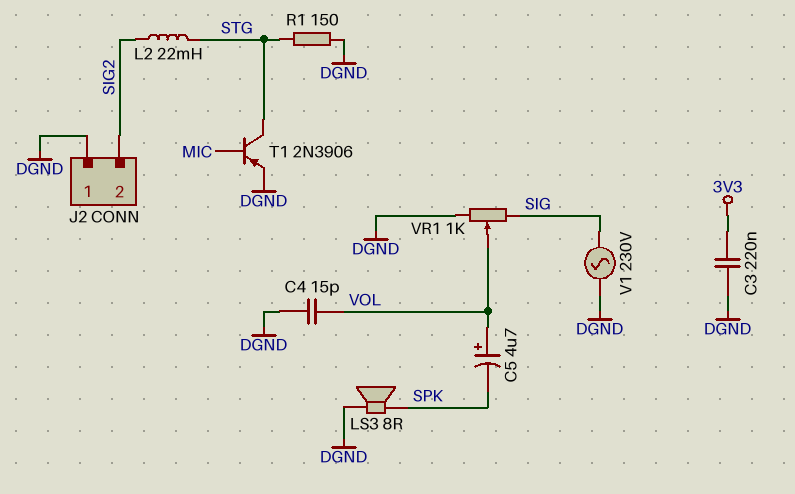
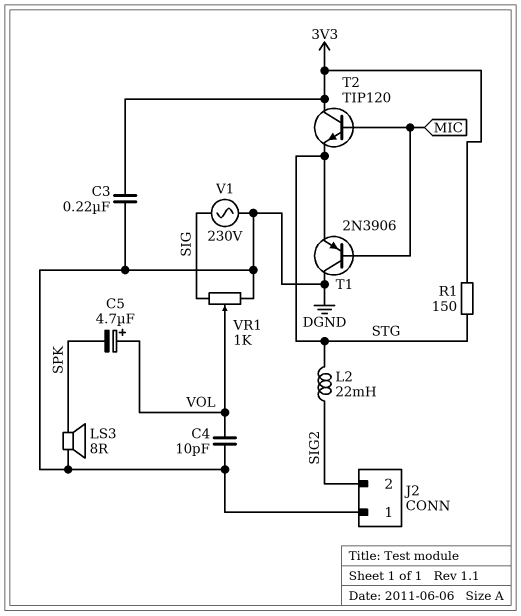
C4: 15pF (DGND, VOL) -> 10pF (DGND, VOL)
R1: 150 (DGND, STG) -> 150 (3V3, STG)
T1: PNP 2N3906 (B MIC, C STG, E DGND) -> PNP 2N3906 (B MIC, C DGND, E STG)
T2: none -> NPN TIP120 (B MIC, C 3V3, E STG)

